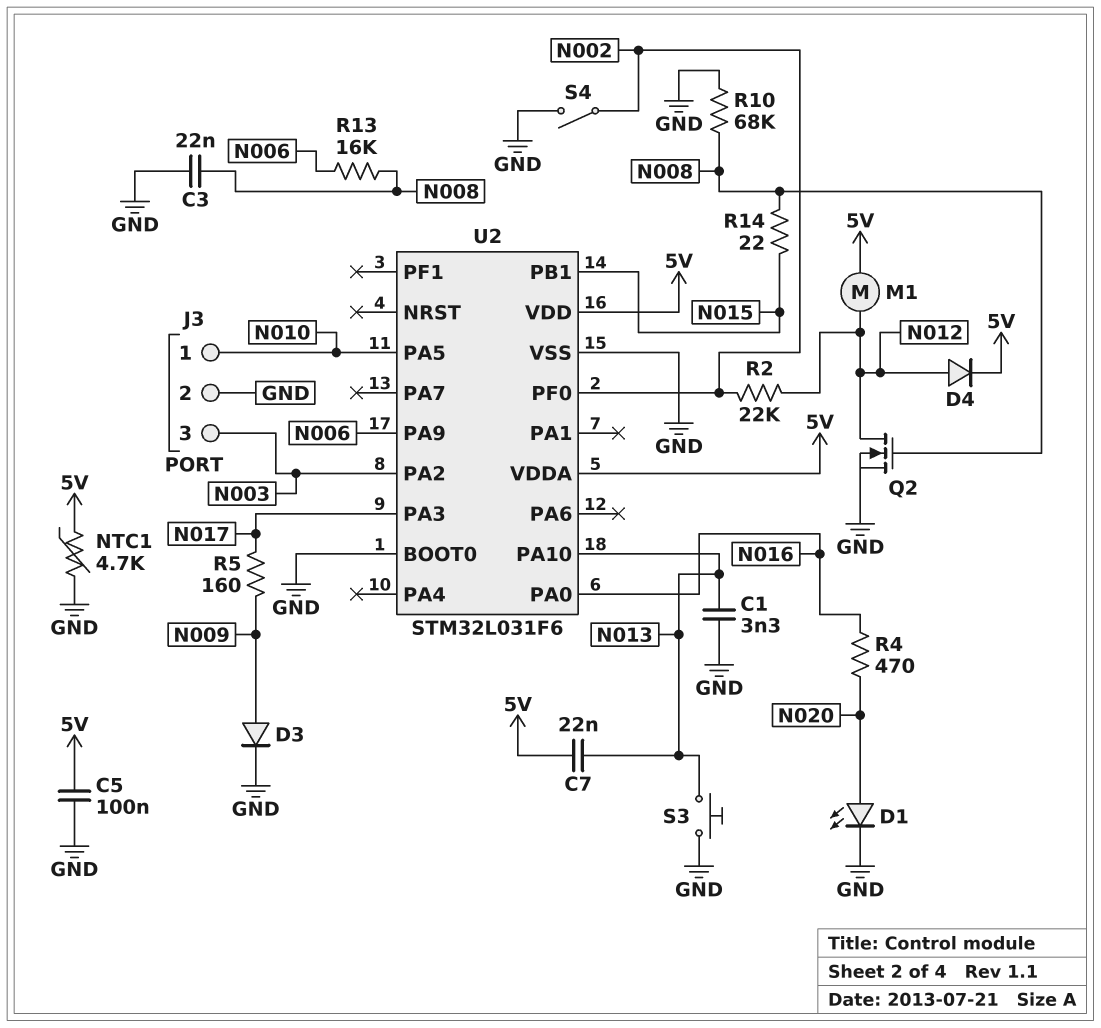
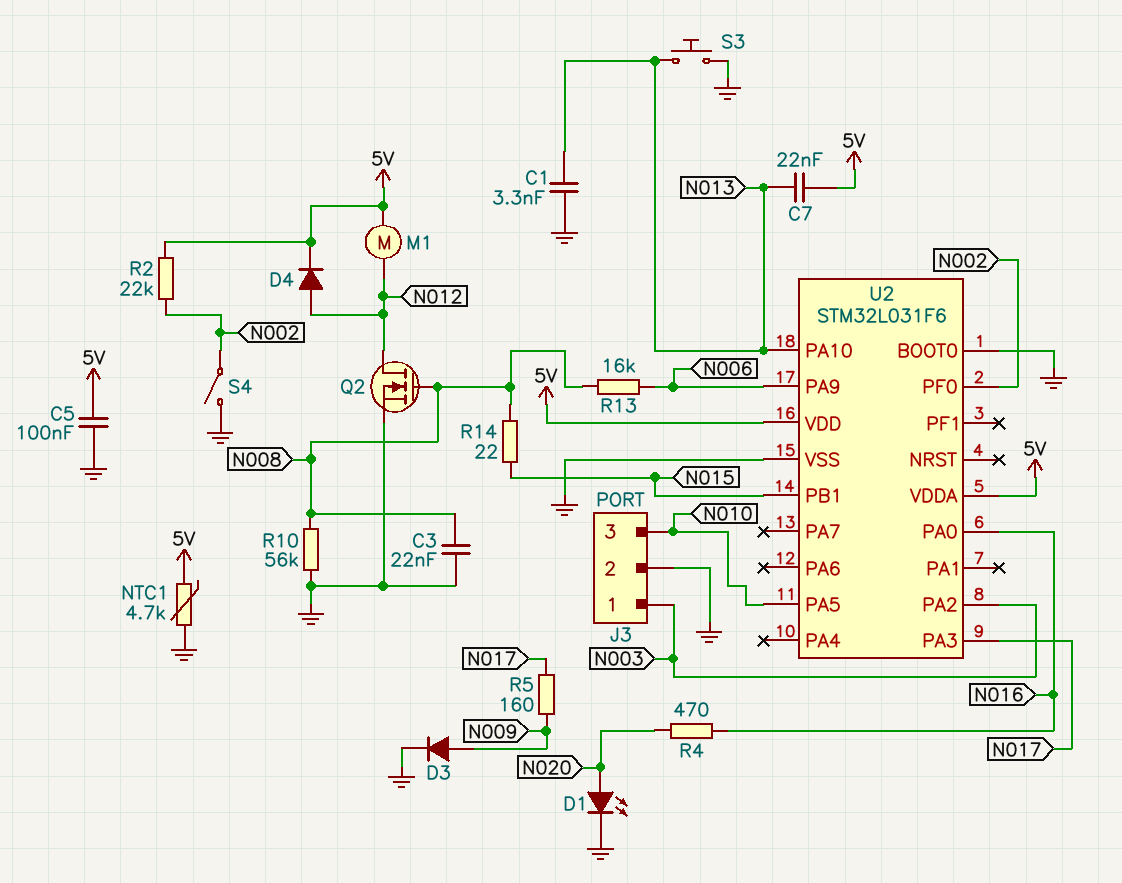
J3 pin 1: N010 -> N003
J3 pin 3: N003 -> N010
R2: 22k (N002, N012) -> 22k (5V, N002)
R10: 68k (GND, N008) -> 56k (GND, N008)

